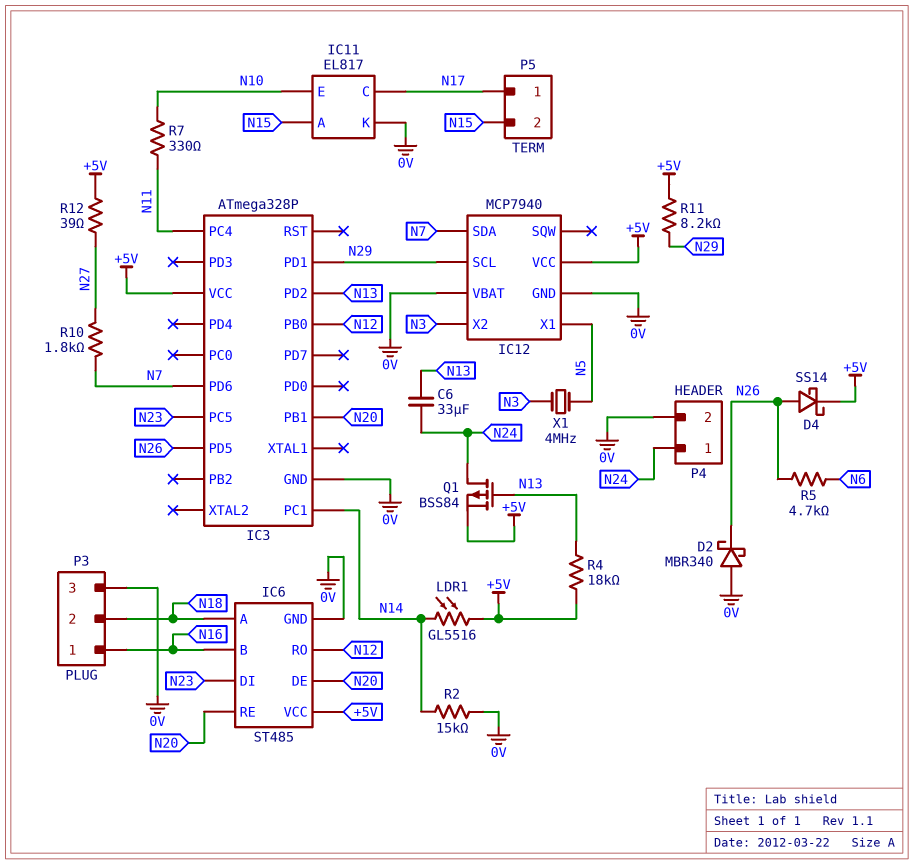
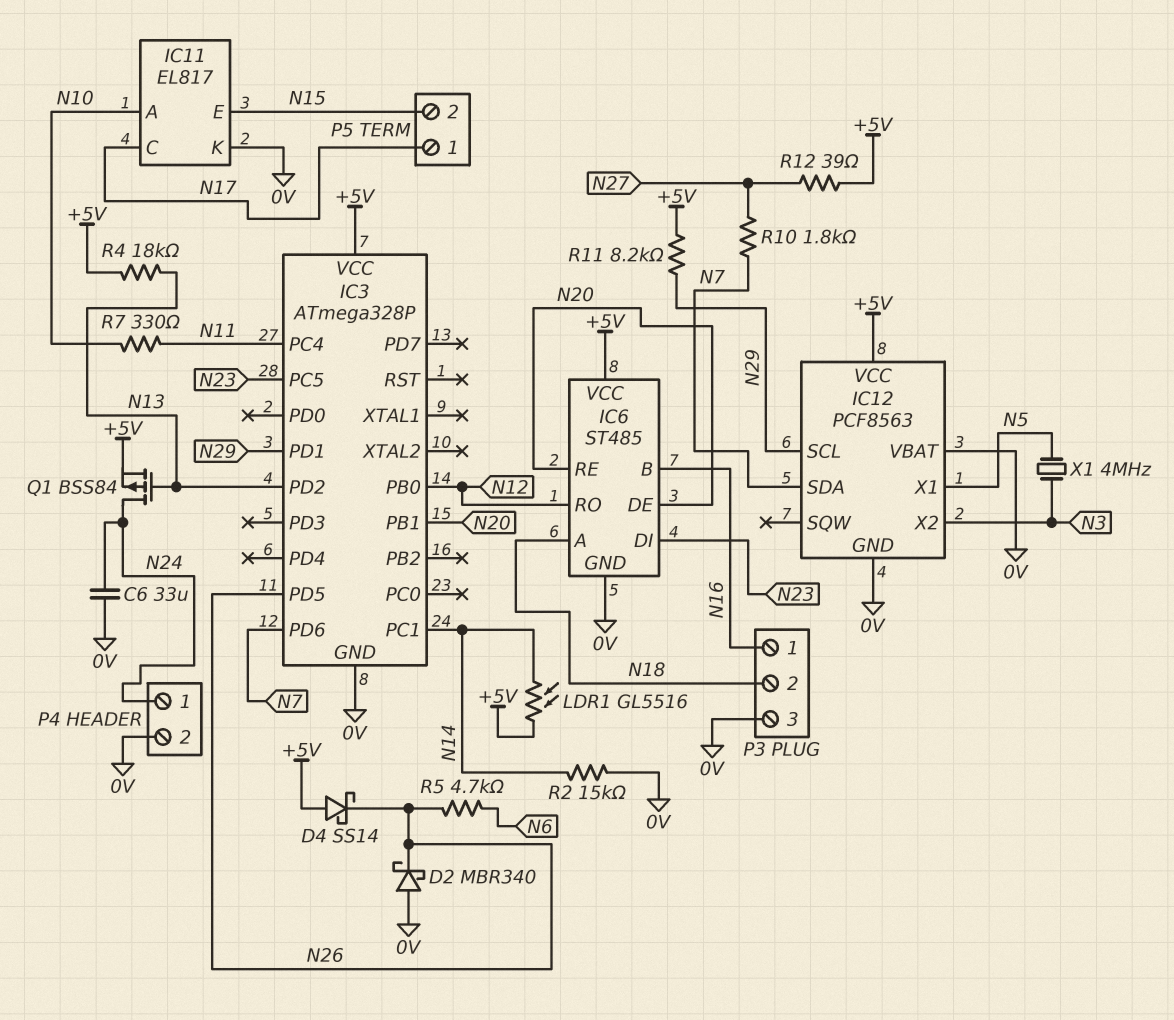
C6: 33uF (N13, N24) -> 33uF (0V, N24)
D4: schottky SS14 (A N26, K +5V) -> schottky SS14 (A +5V, K N26)
IC11 pin A: N15 -> N10
IC11 pin E: N10 -> N15
IC12: MCP7940 -> PCF8563

